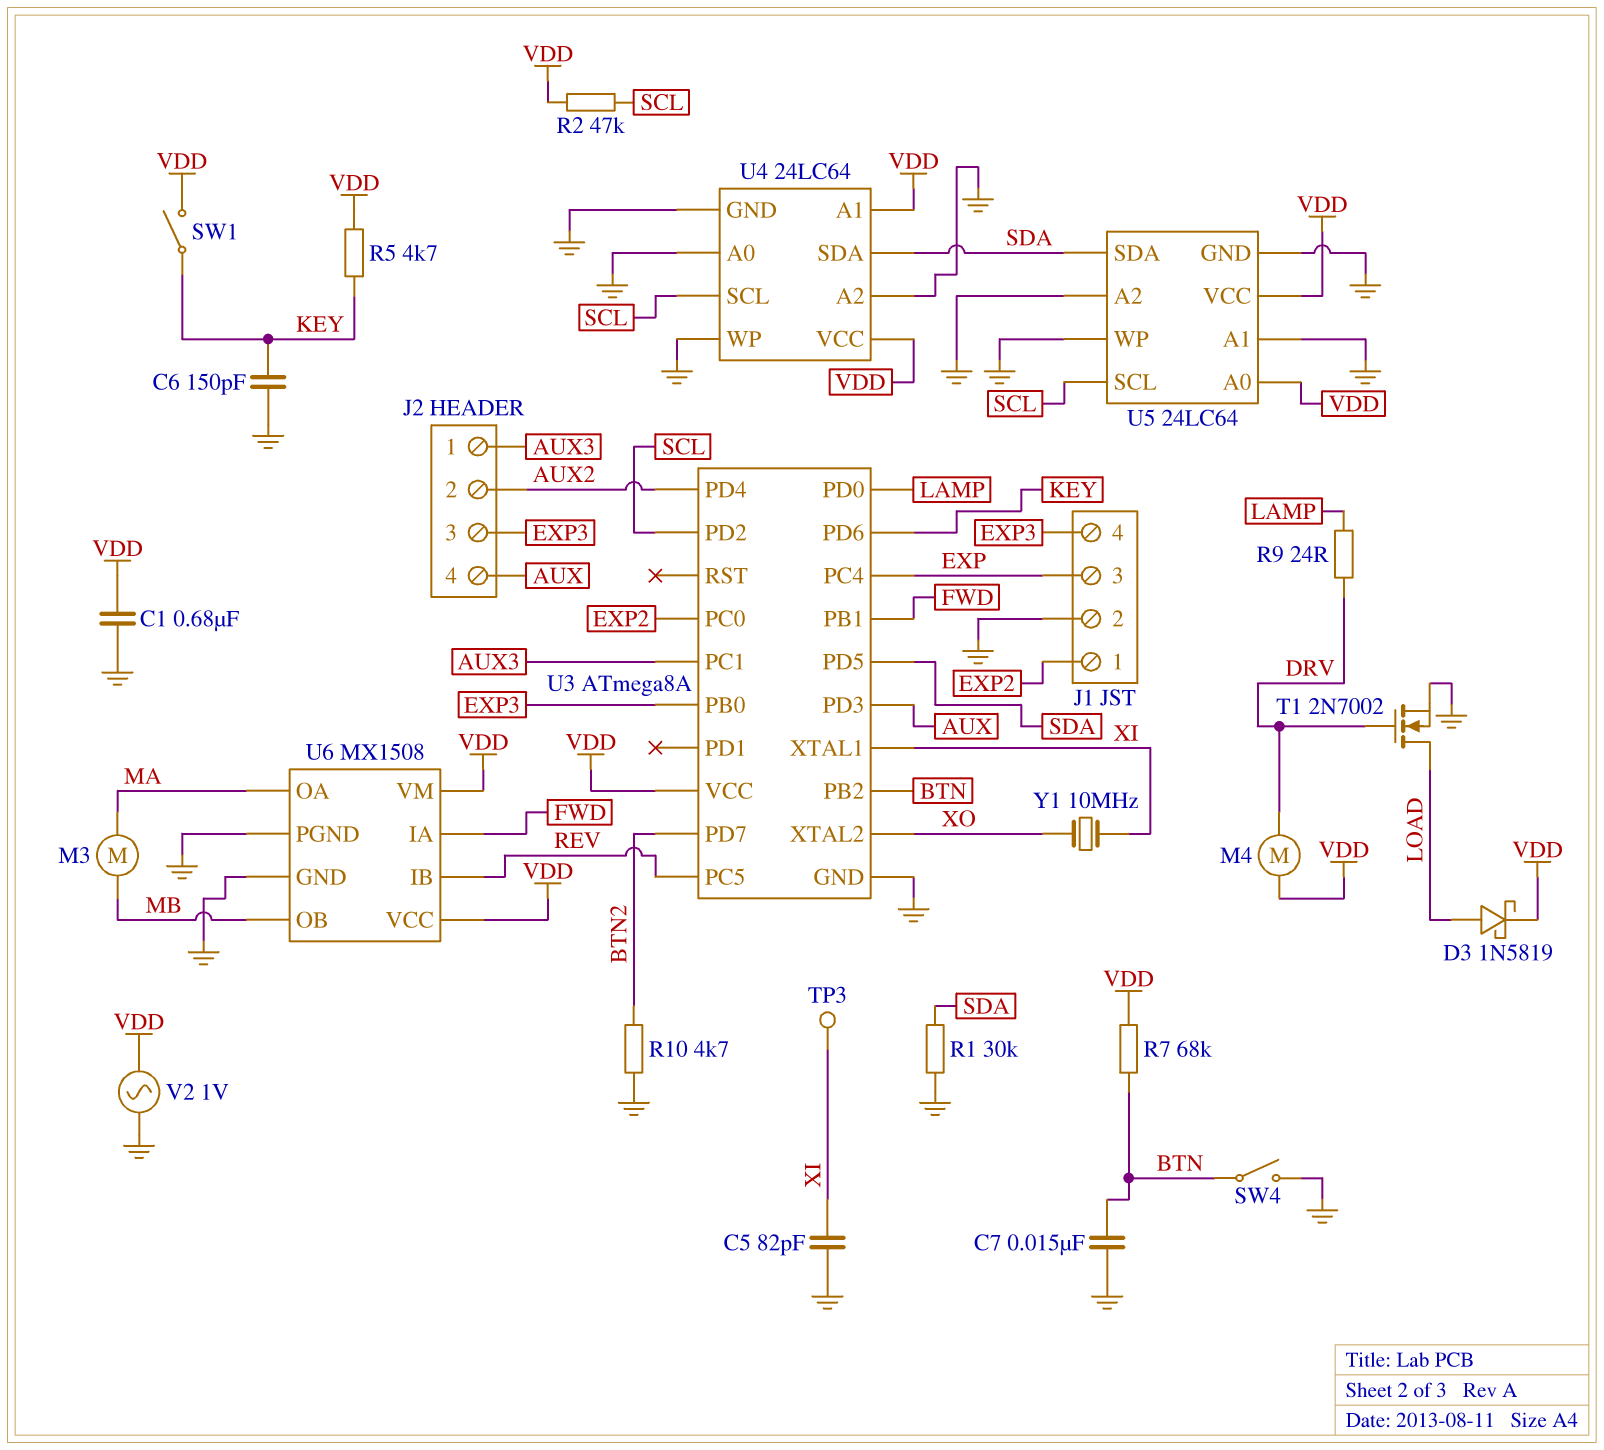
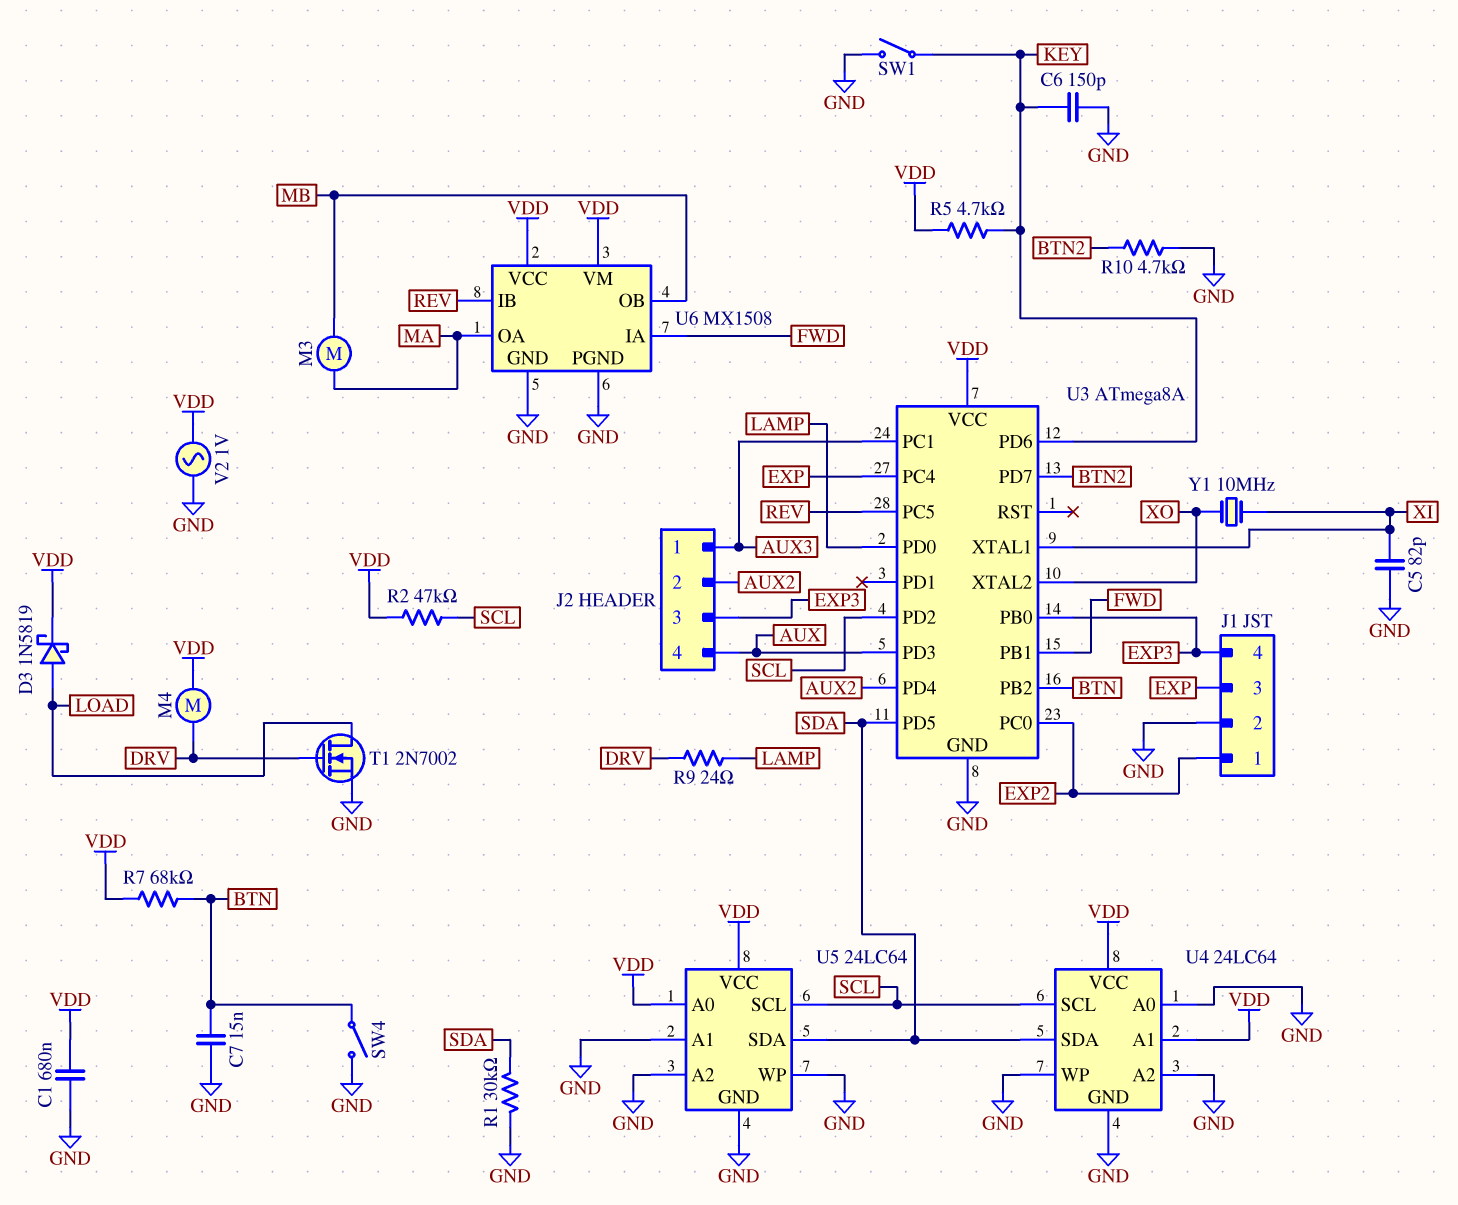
SW1: switch (KEY, VDD) -> switch (GND, KEY)
TP3: test point (XI) -> none

